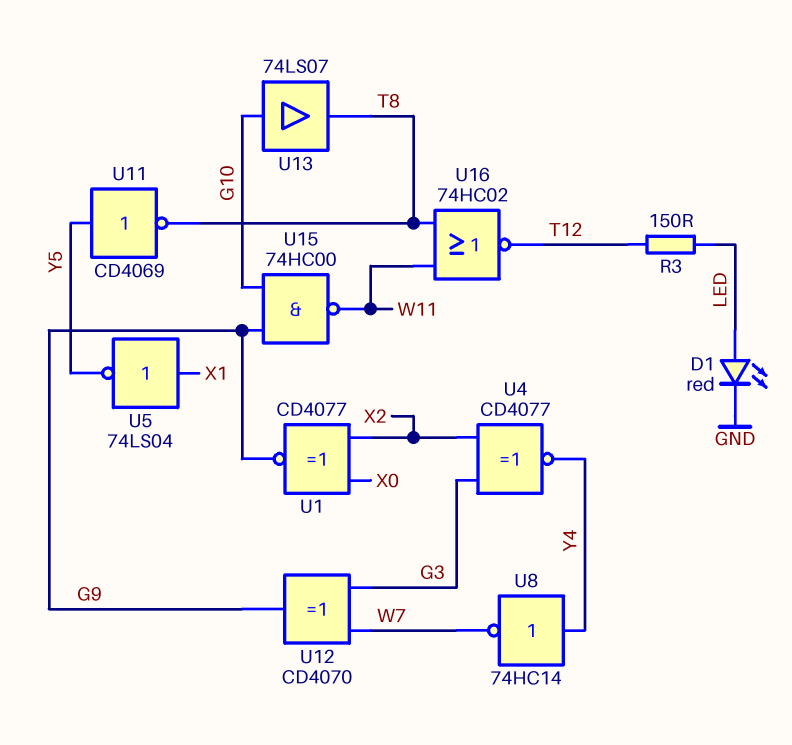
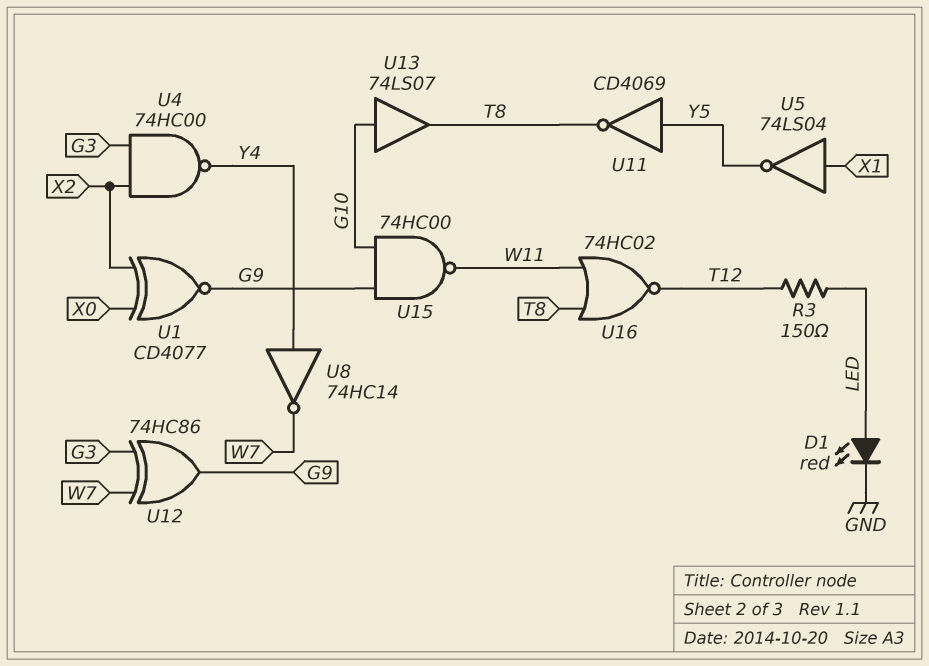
U4: XNOR CD4077 (in G3, in X2, out Y4) -> NAND 74HC00 (in G3, in X2, out Y4)
U12: XOR CD4070 (in G3, in W7, out G9) -> XOR 74HC86 (in G3, in W7, out G9)

